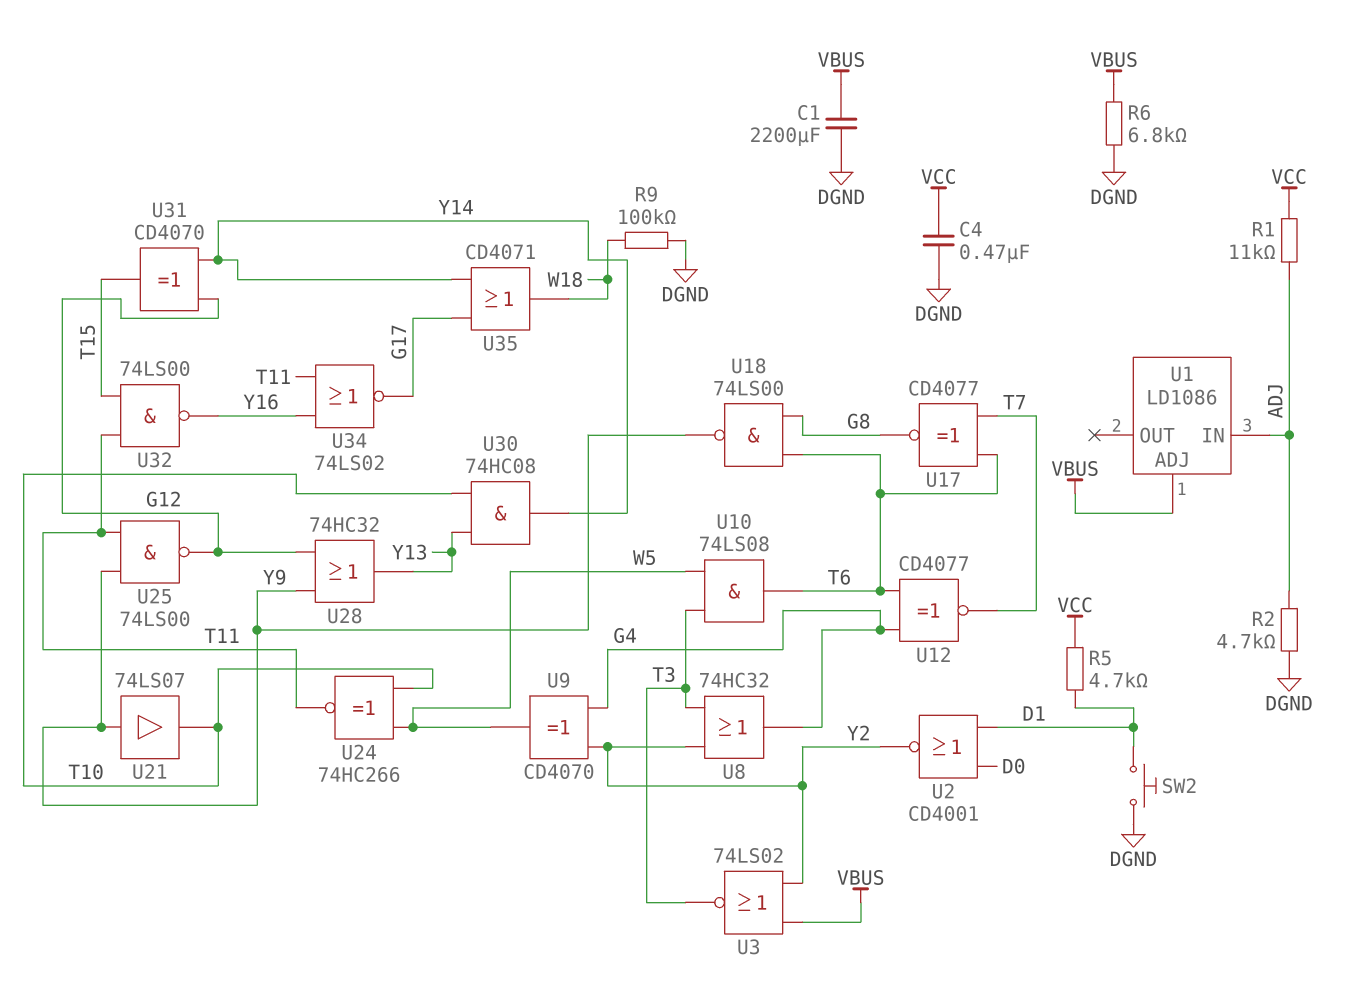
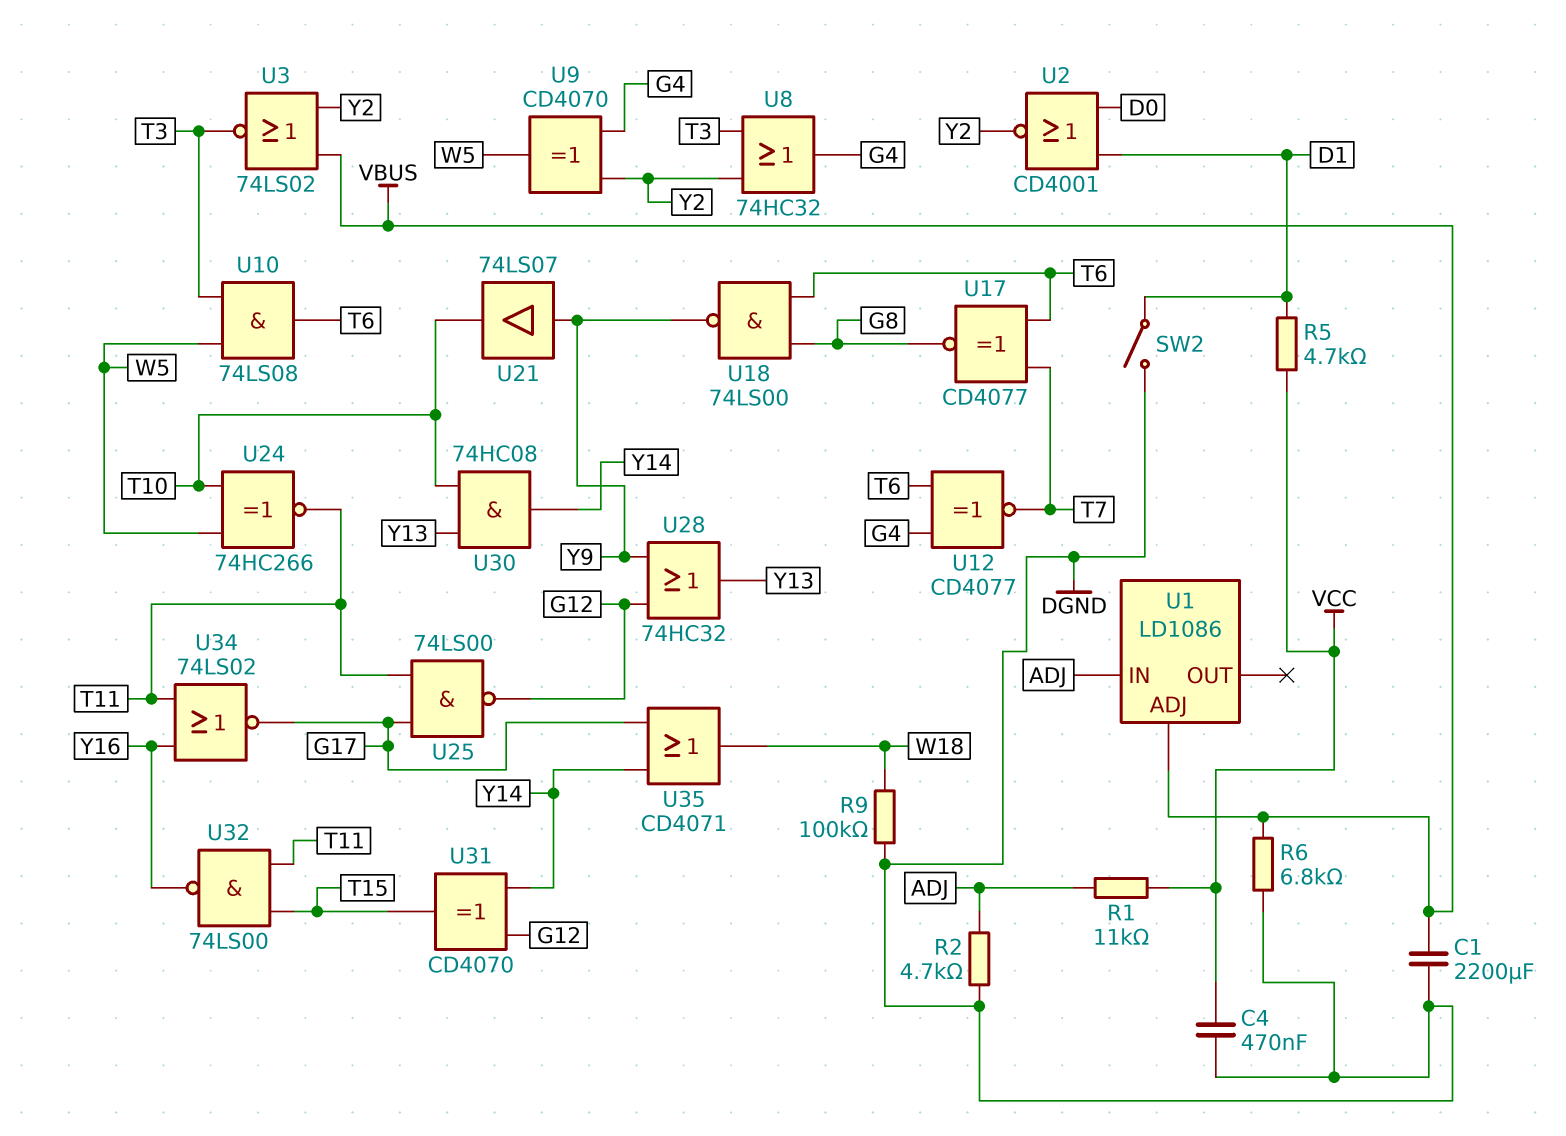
SW2: button (D1, DGND) -> switch (D1, DGND)
U25: NAND 74LS00 (in T11, in Y9, out G12) -> NAND 74LS00 (in G17, in T11, out G12)

